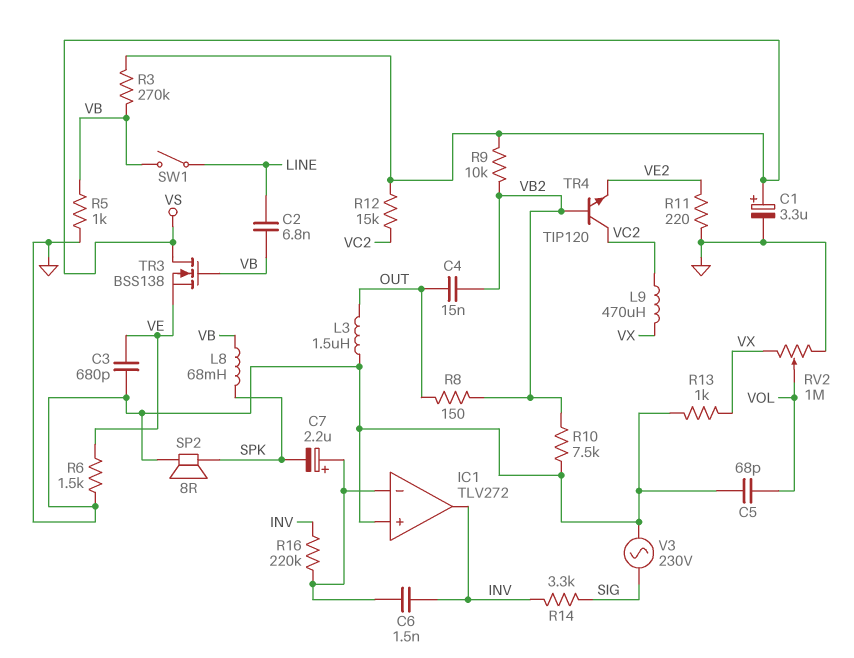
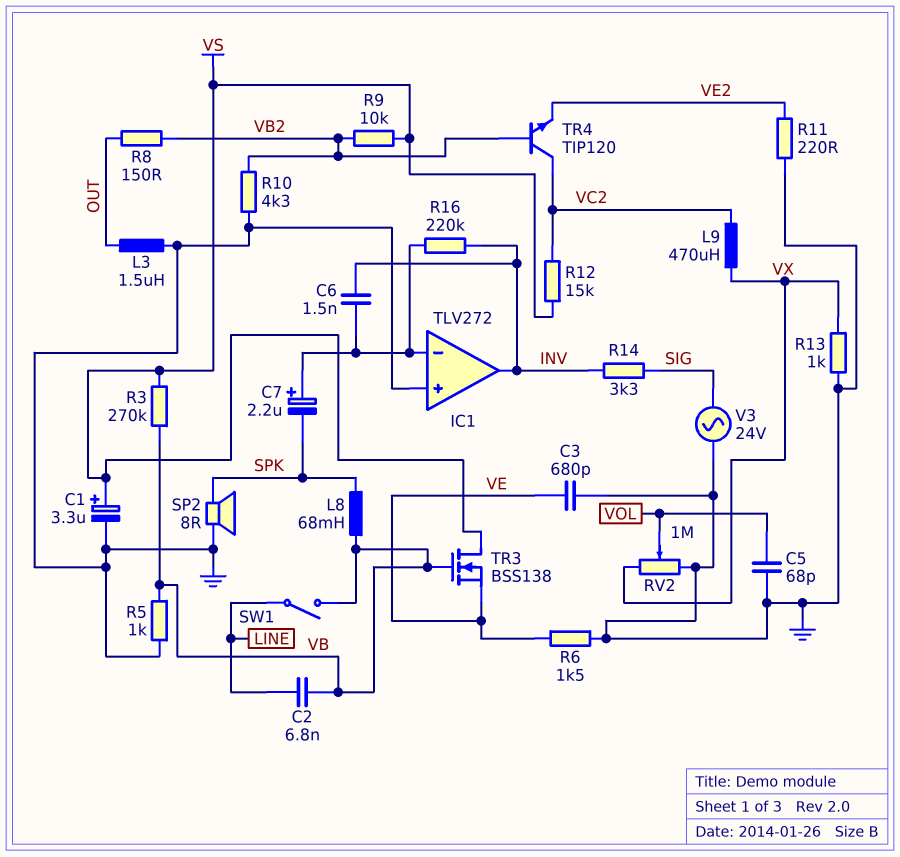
C4: 15nF (OUT, VB2) -> none
R10: 7.5k (GND, VB2) -> 4.3k (GND, VB2)
V3: AC 230V (GND, SIG) -> AC 24V (GND, SIG)

